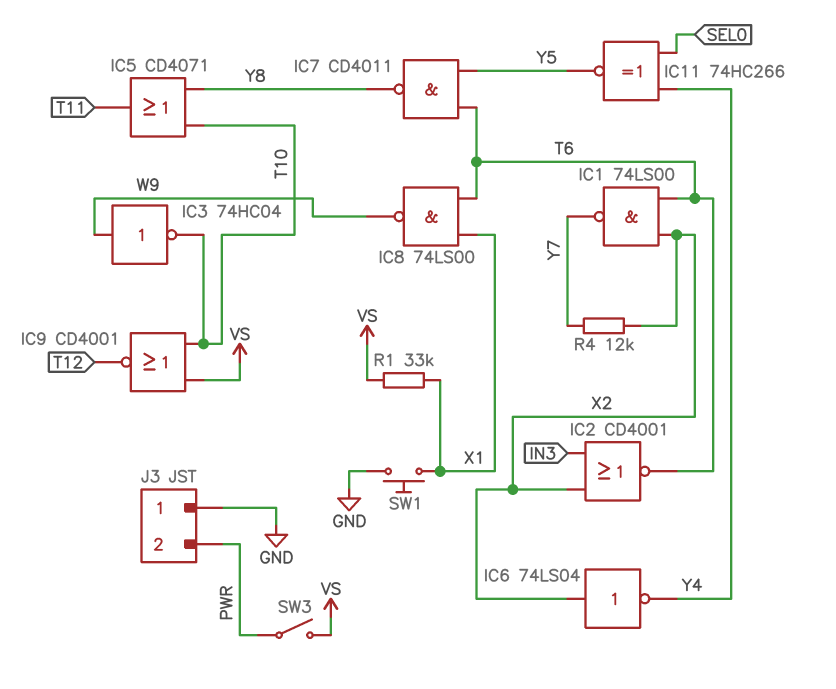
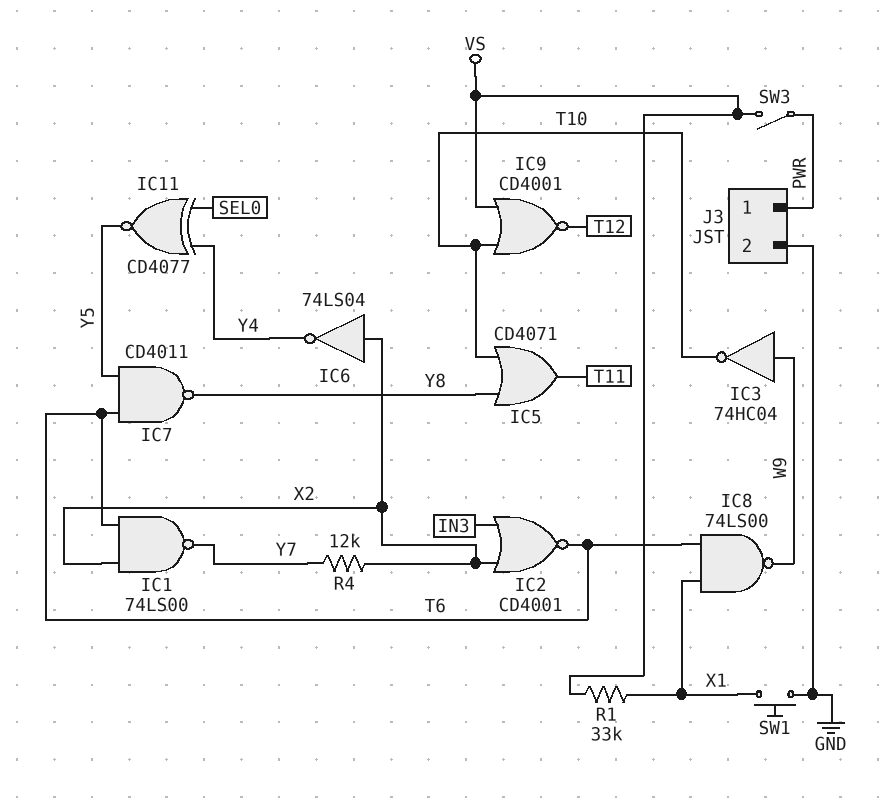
IC11: XNOR 74HC266 (in SEL0, in Y4, out Y5) -> XNOR CD4077 (in SEL0, in Y4, out Y5)
J3 pin 1: GND -> PWR
J3 pin 2: PWR -> GND

